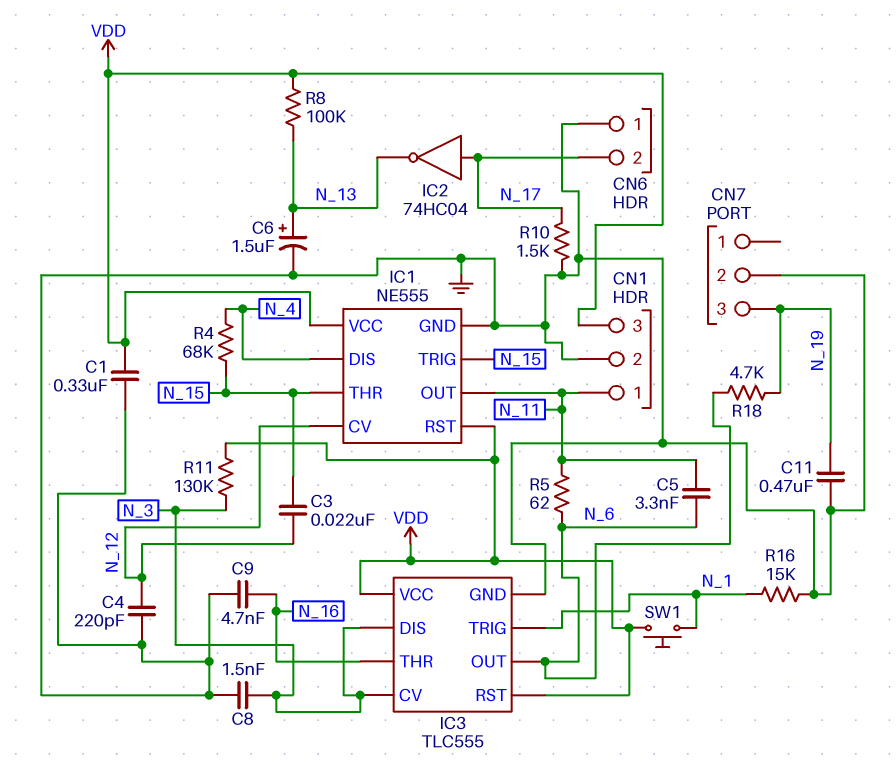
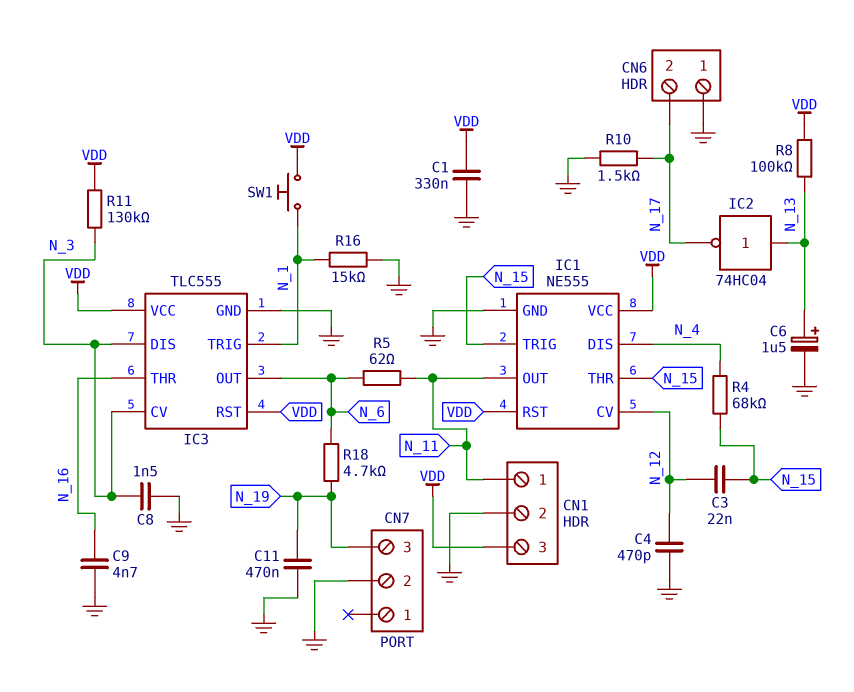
C4: 220pF (GND, N_12) -> 470pF (GND, N_12)
C5: 3.3nF (N_6, N_11) -> none
IC2: NOT 74HC04 (in N_17, out N_13) -> NOT 74HC04 (in N_13, out N_17)

